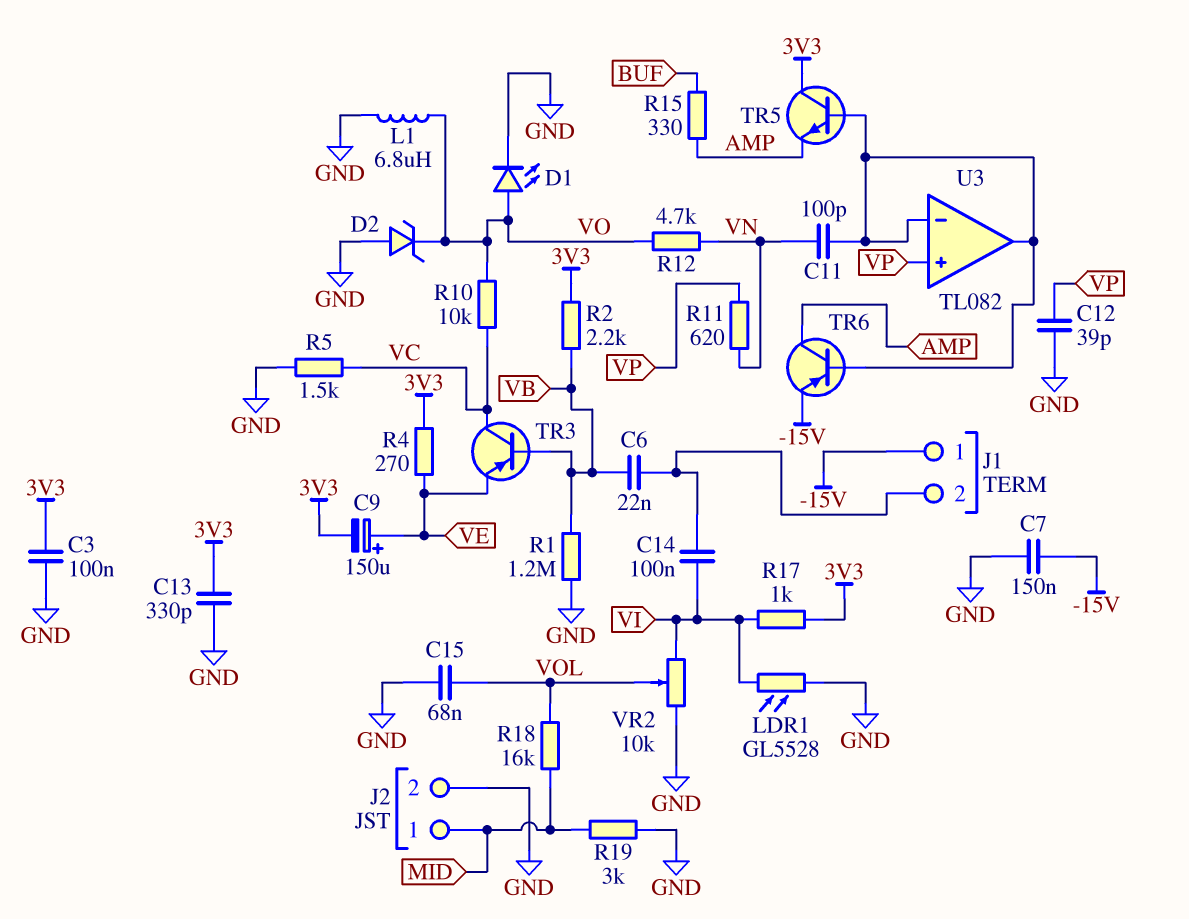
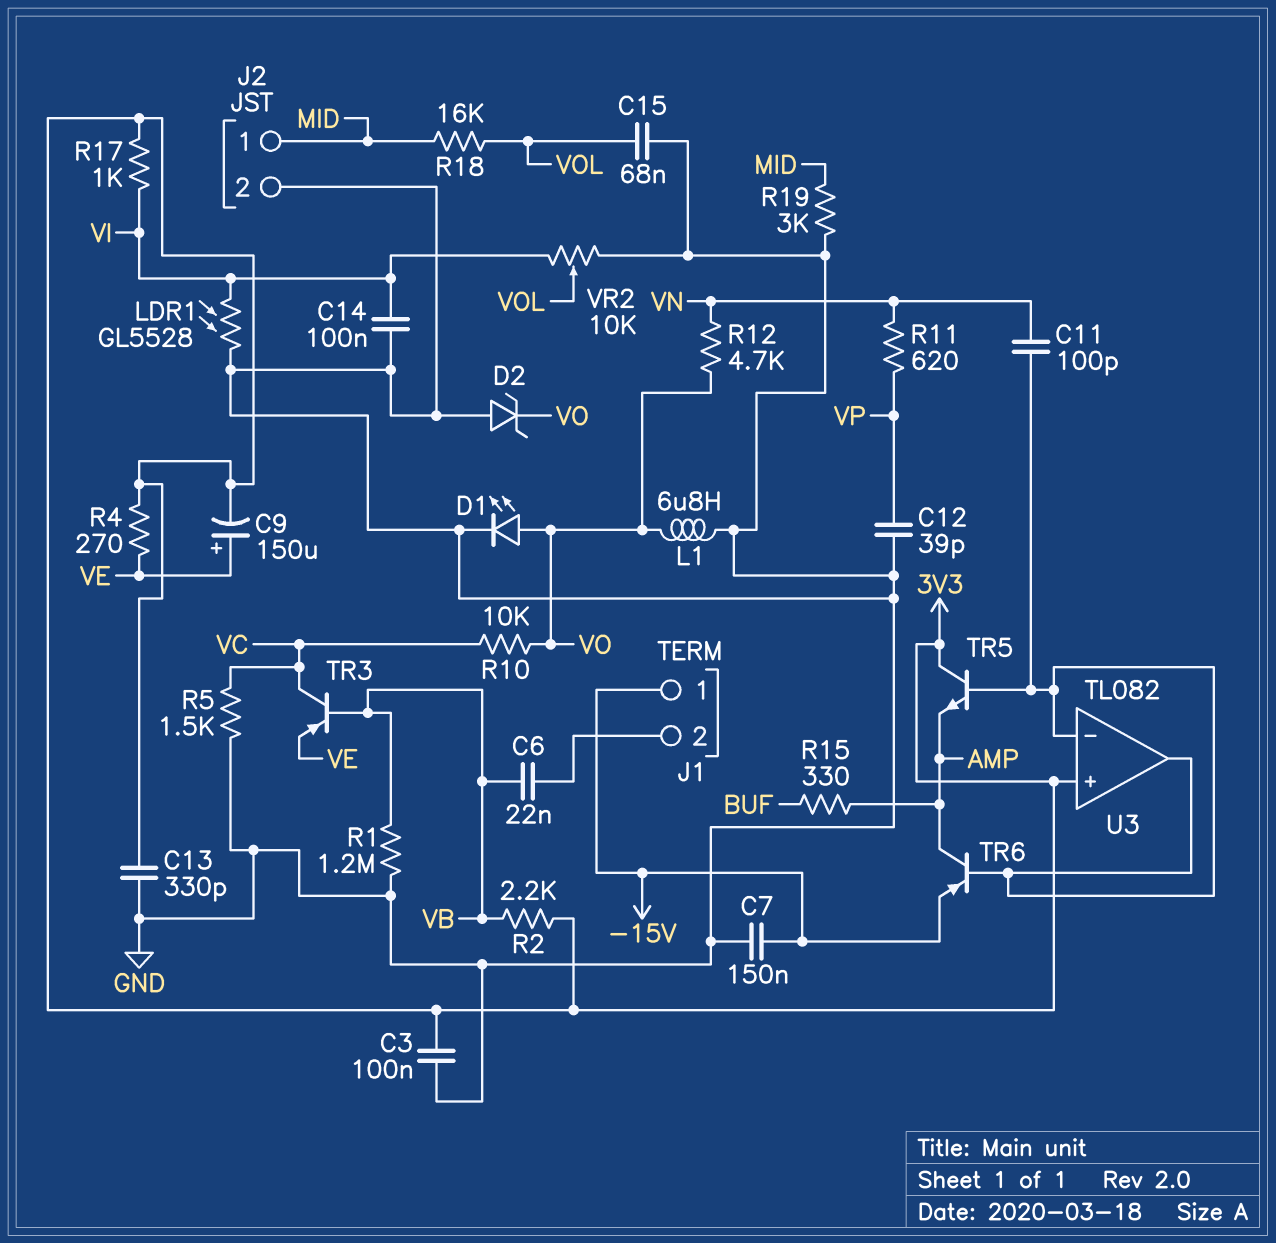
C14: 100nF (J1/2, VI) -> 100nF (GND, VI)
U3 pin in+: VP -> 3V3

